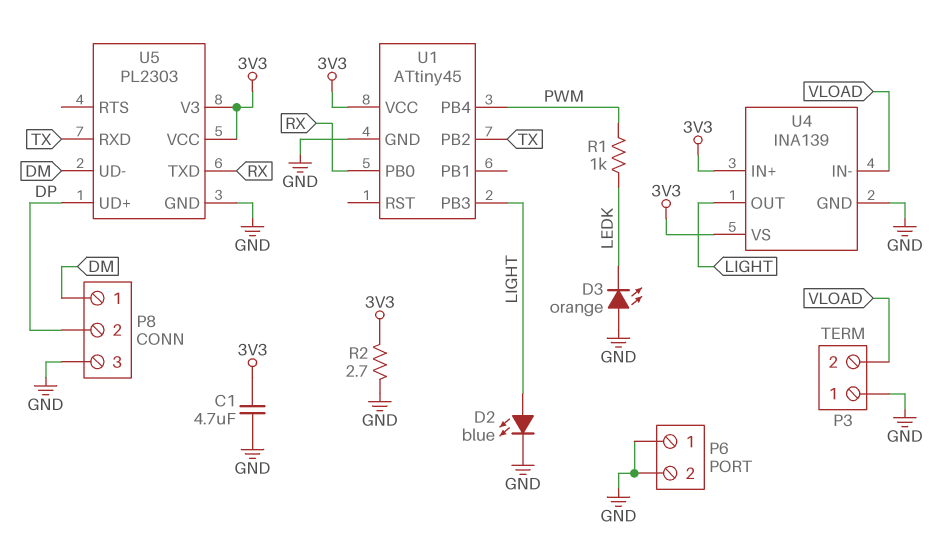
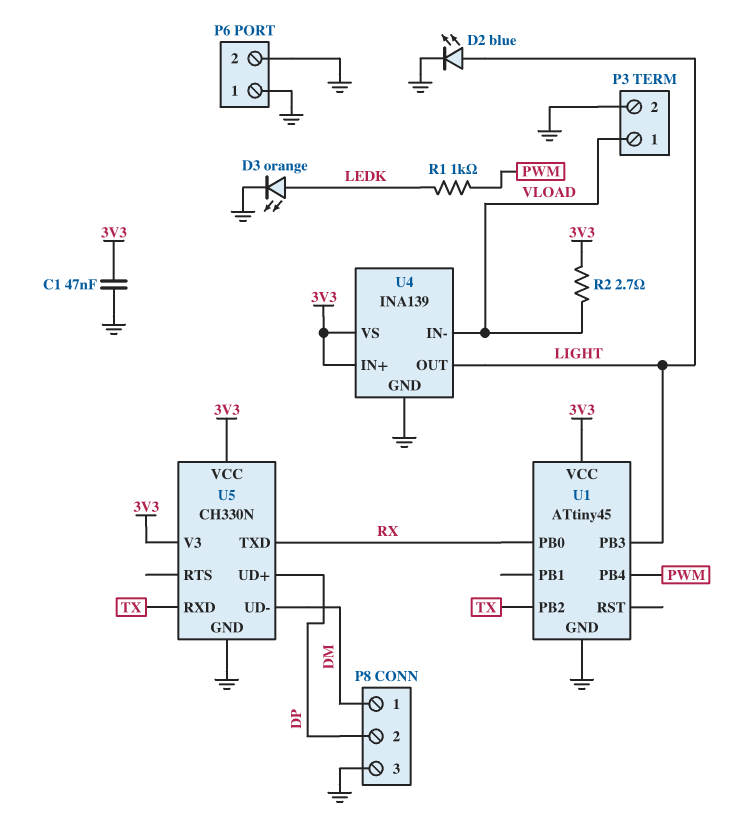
C1: 4.7uF (3V3, GND) -> 47nF (3V3, GND)
D3: LED orange (A GND, K LEDK) -> LED orange (A LEDK, K GND)
P3 pin 1: GND -> VLOAD
P3 pin 2: VLOAD -> GND
R2: 2.7 (3V3, GND) -> 2.7 (3V3, VLOAD)
U5: PL2303 -> CH330N

